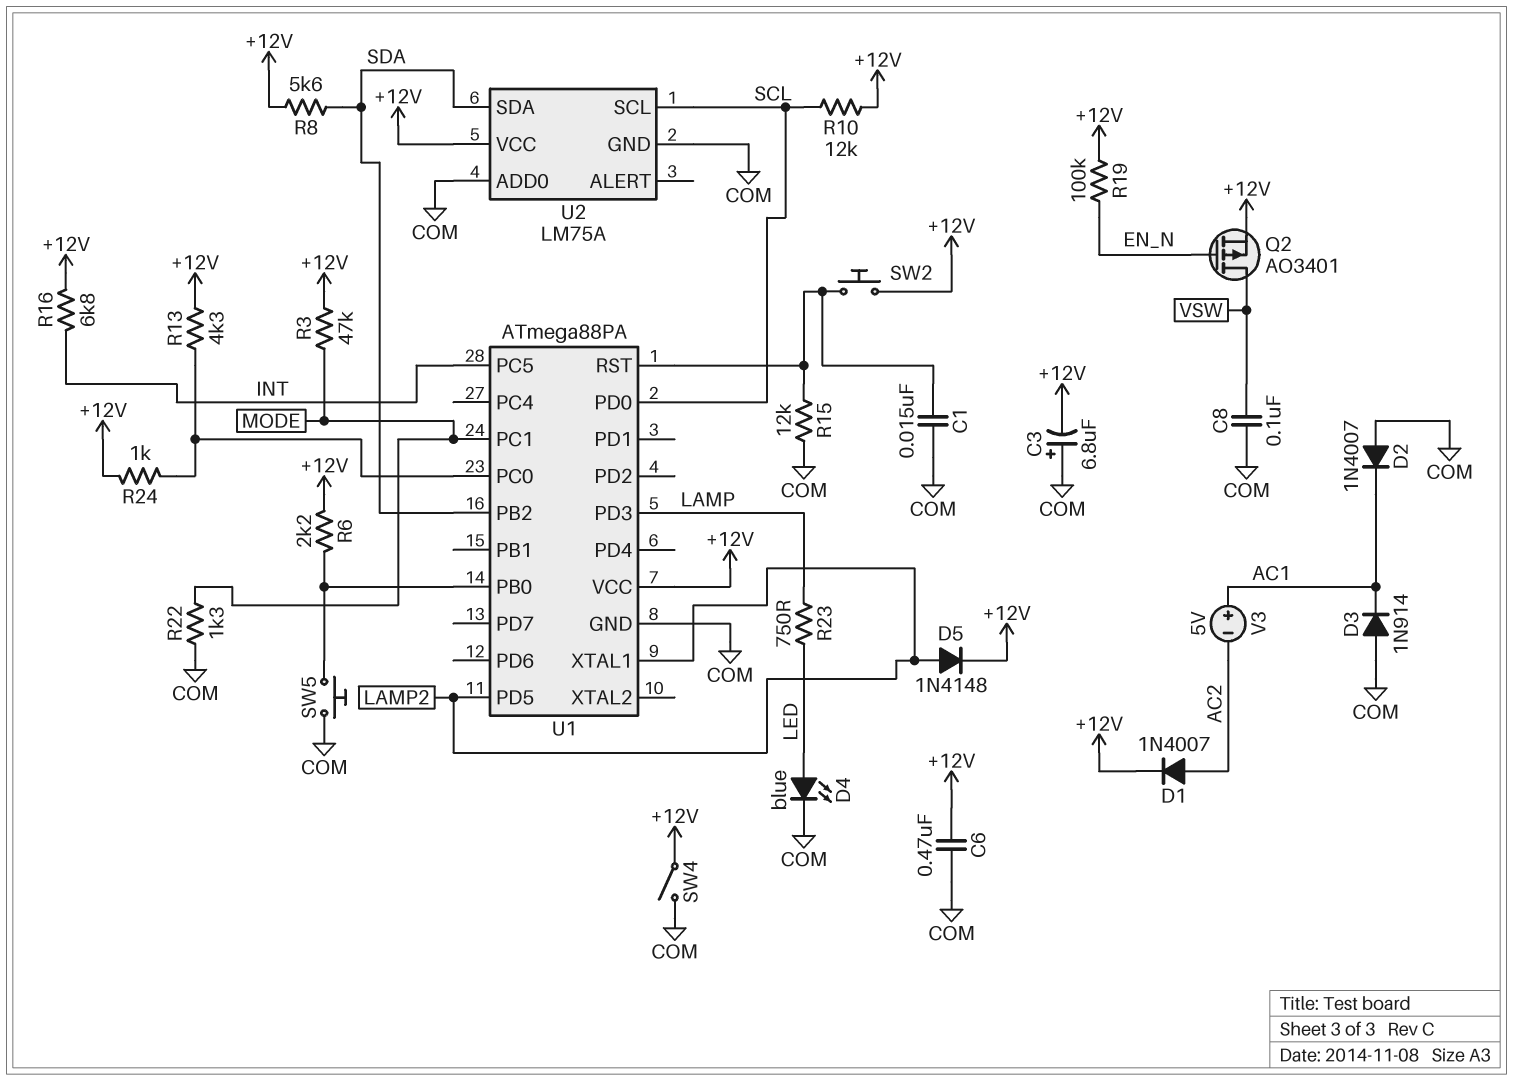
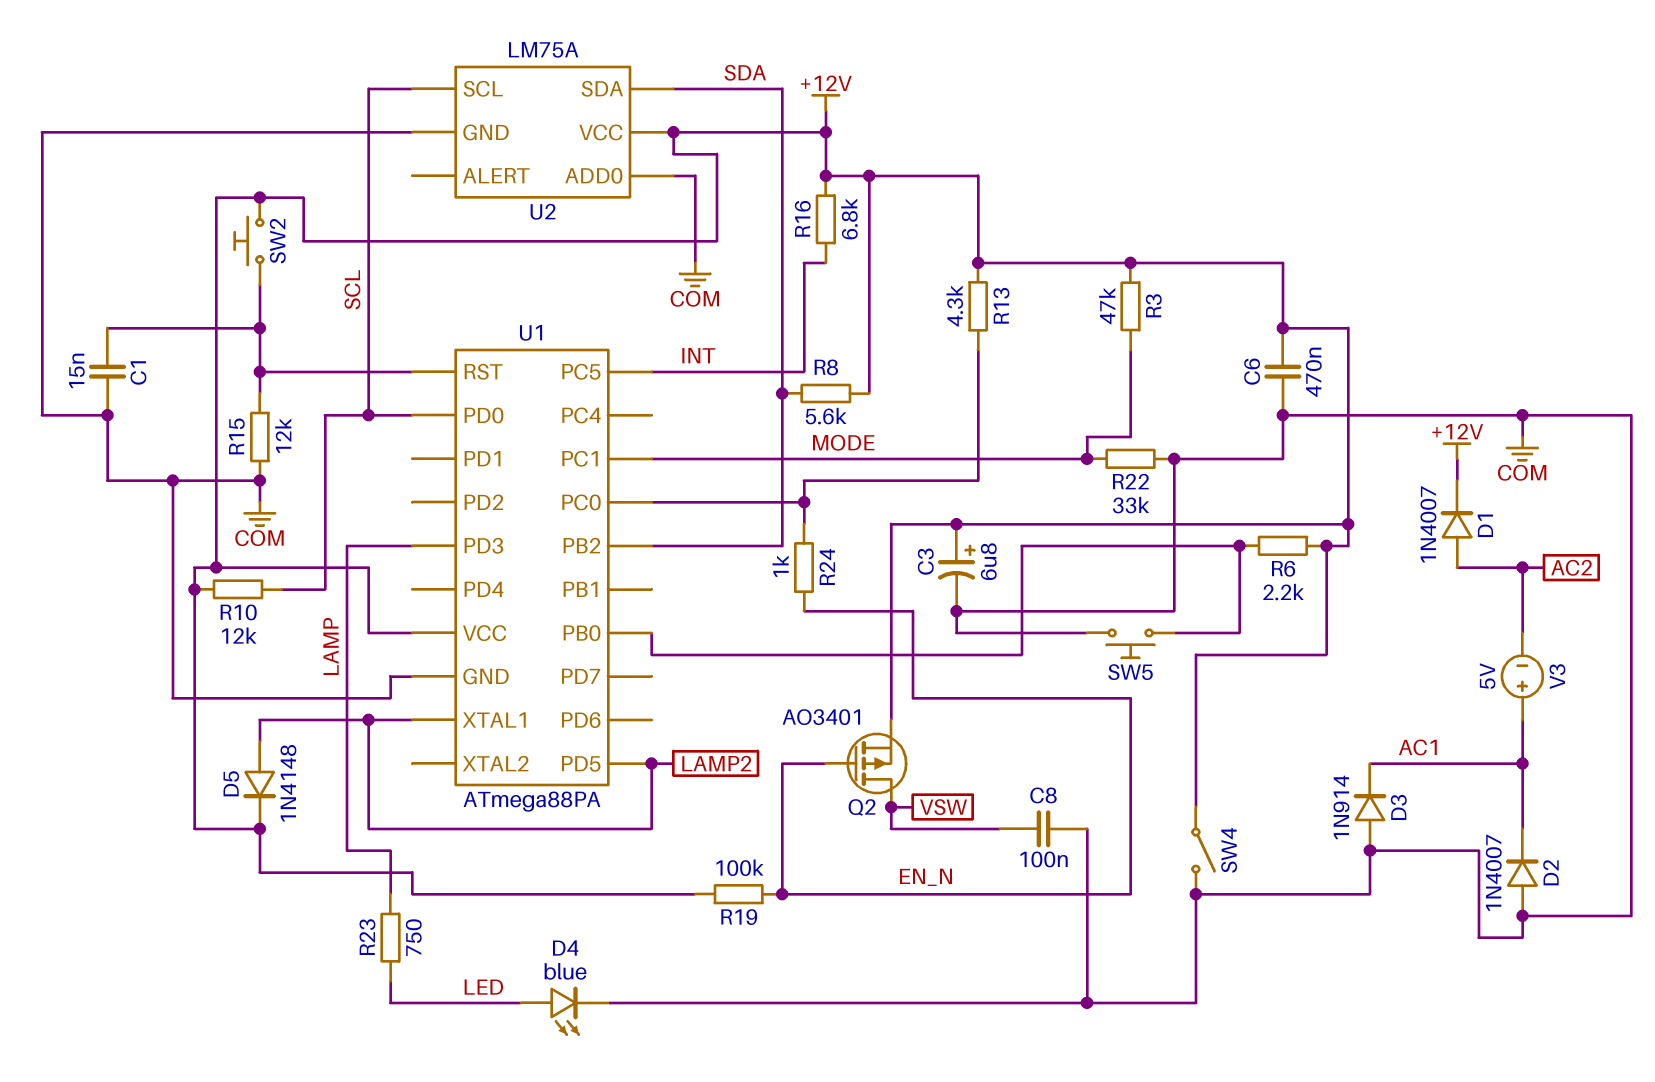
C3: 6.8uF (plus COM, minus +12V) -> 6.8uF (plus +12V, minus COM)
R22: 1.3k (COM, MODE) -> 33k (COM, MODE)
R24: 1k (+12V, U1/PC0) -> 1k (EN_N, U1/PC0)

